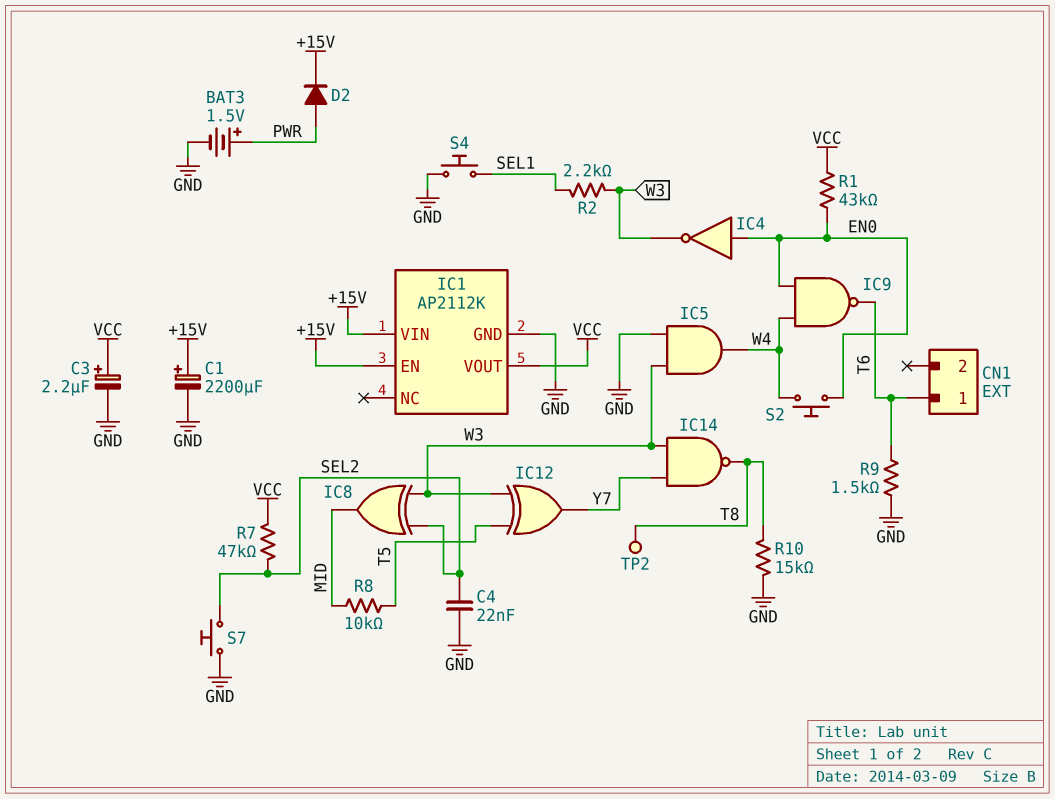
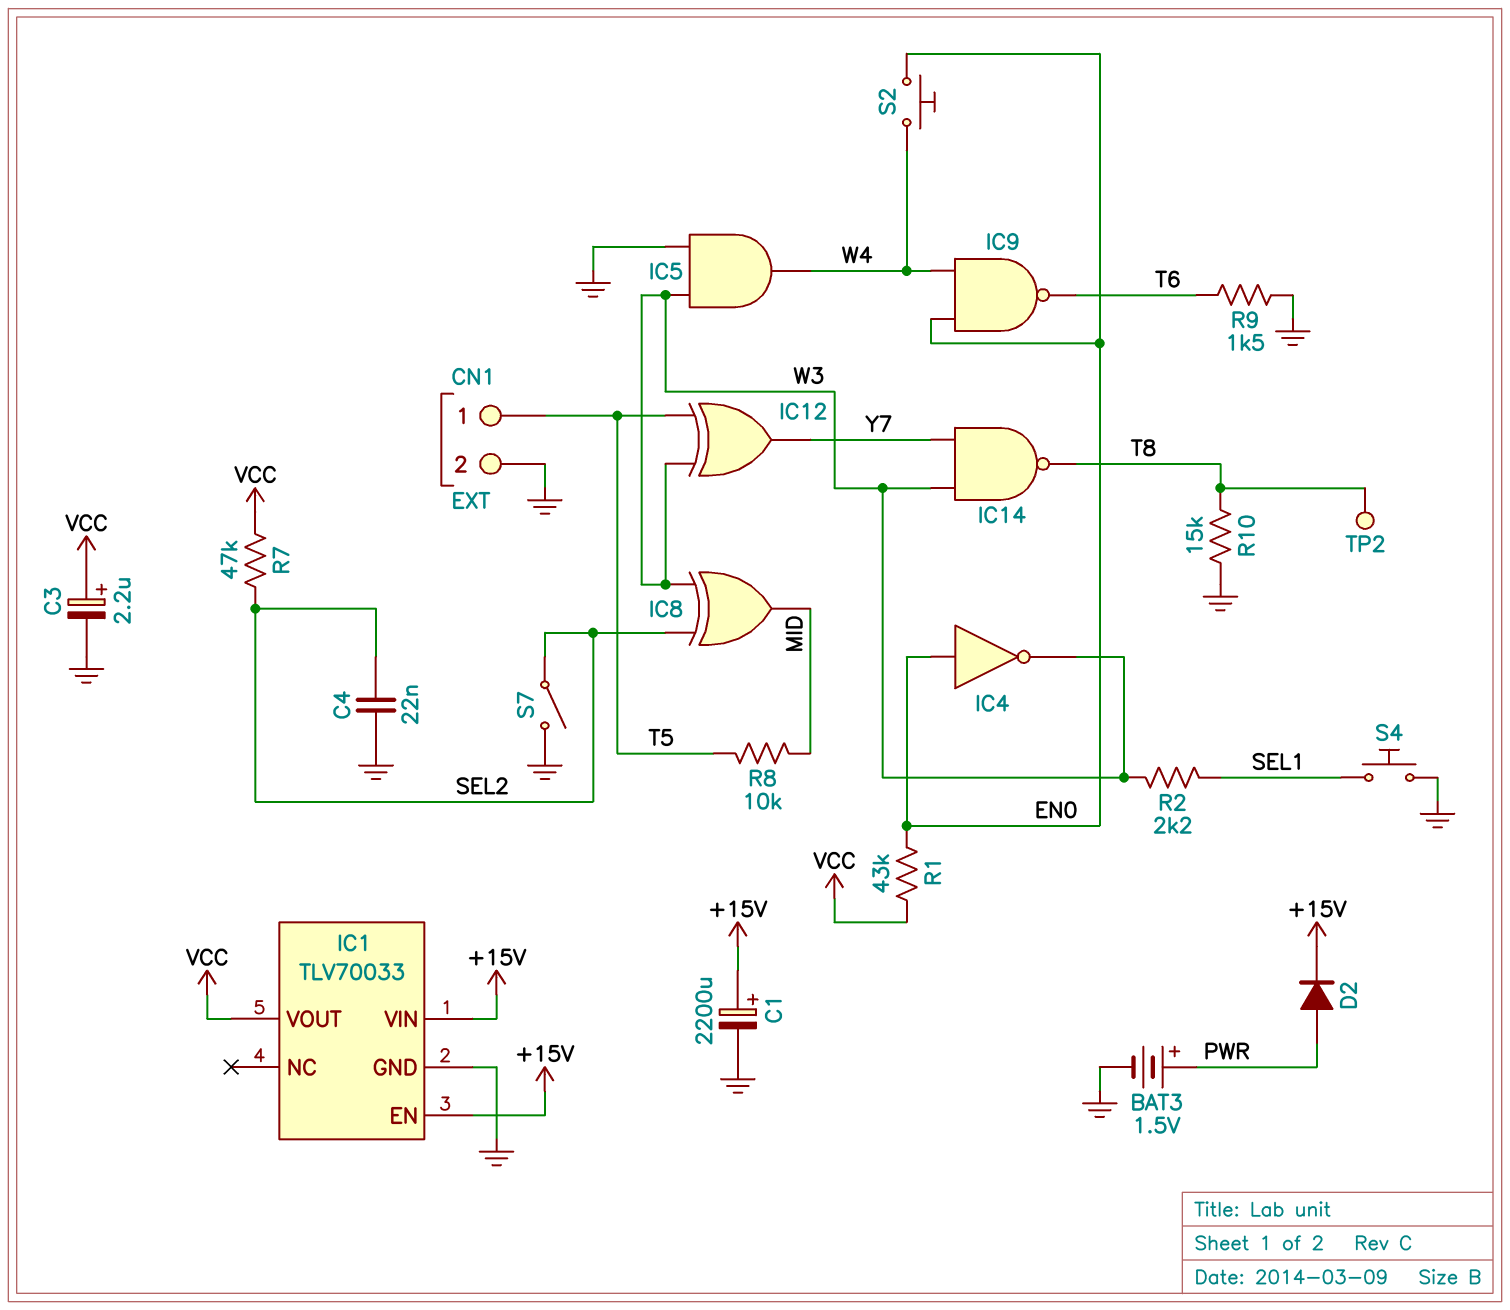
CN1 pin 1: T6 -> T5
CN1 pin 2: none -> GND
IC1: AP2112K -> TLV70033
S7: button (GND, SEL2) -> switch (GND, SEL2)

